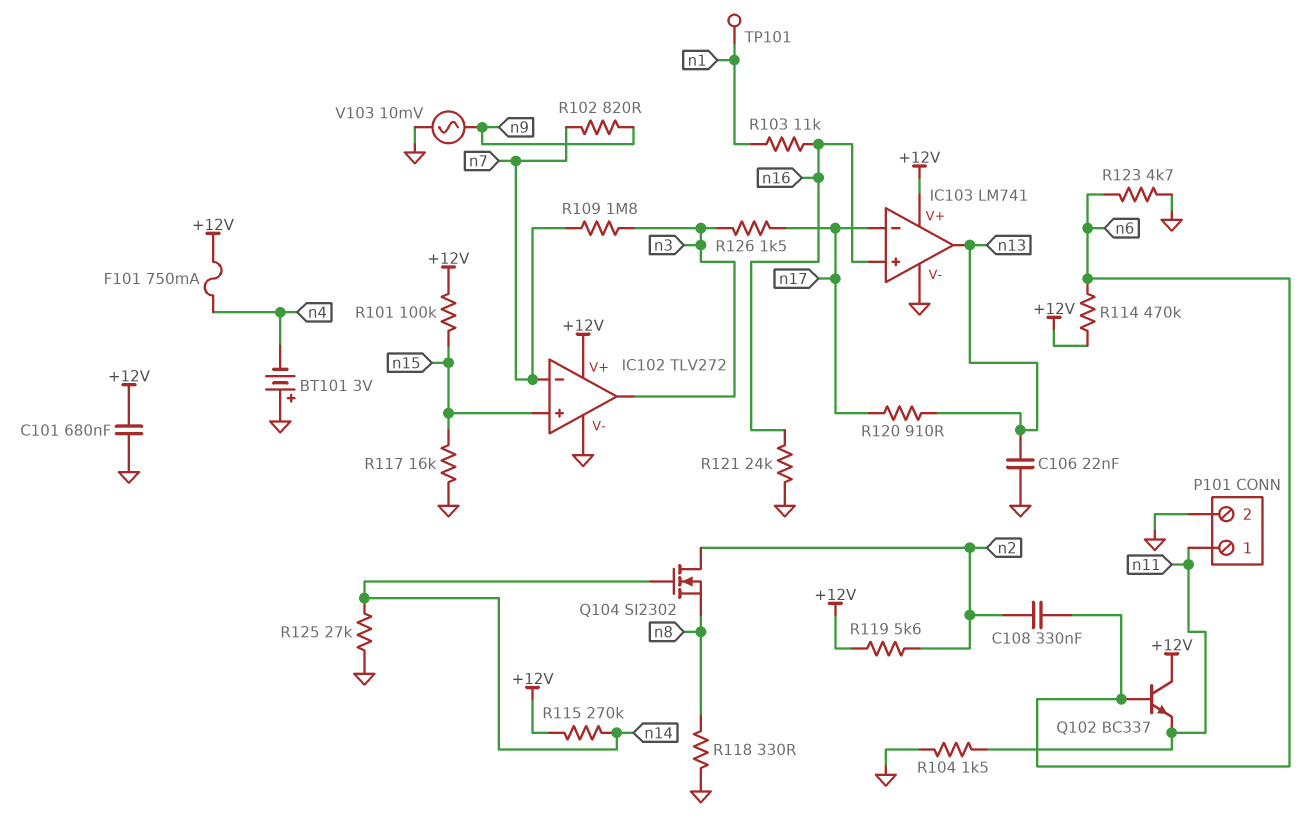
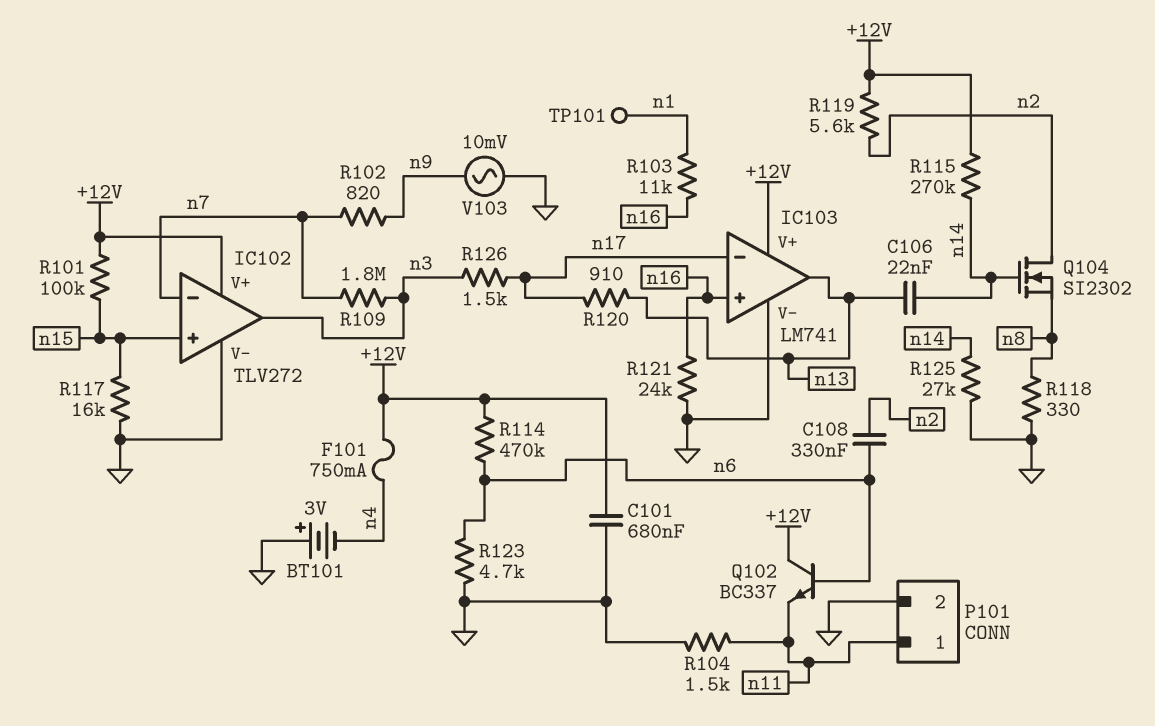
C106: 22nF (GND, n13) -> 22nF (n13, n14)

